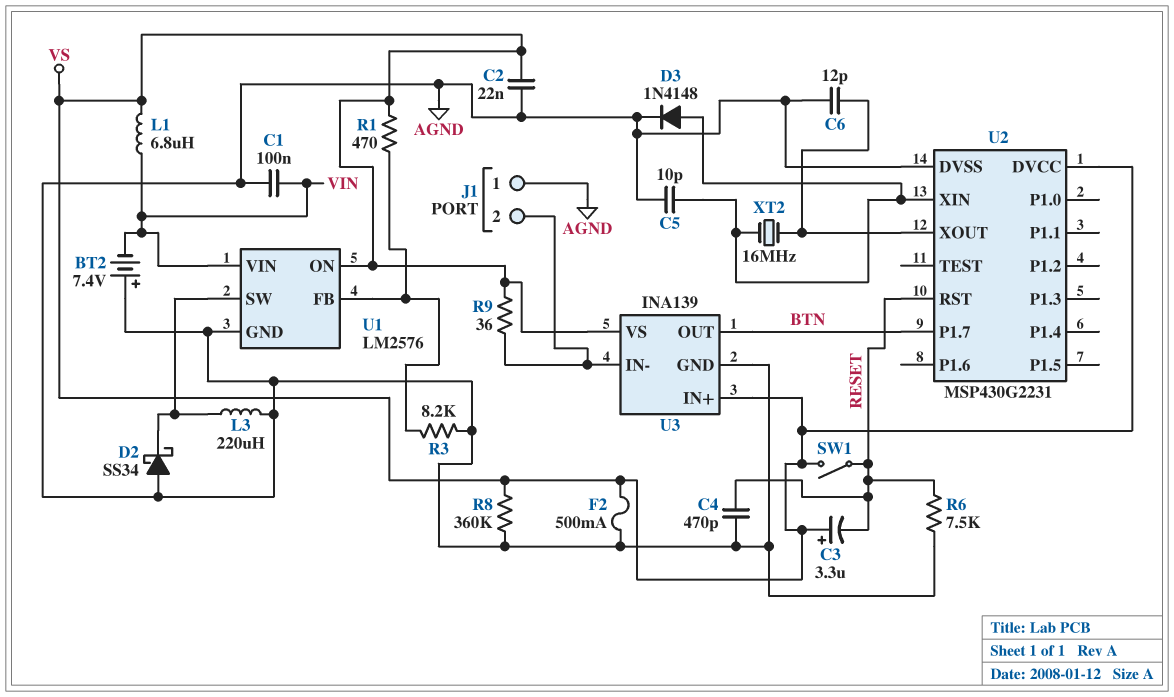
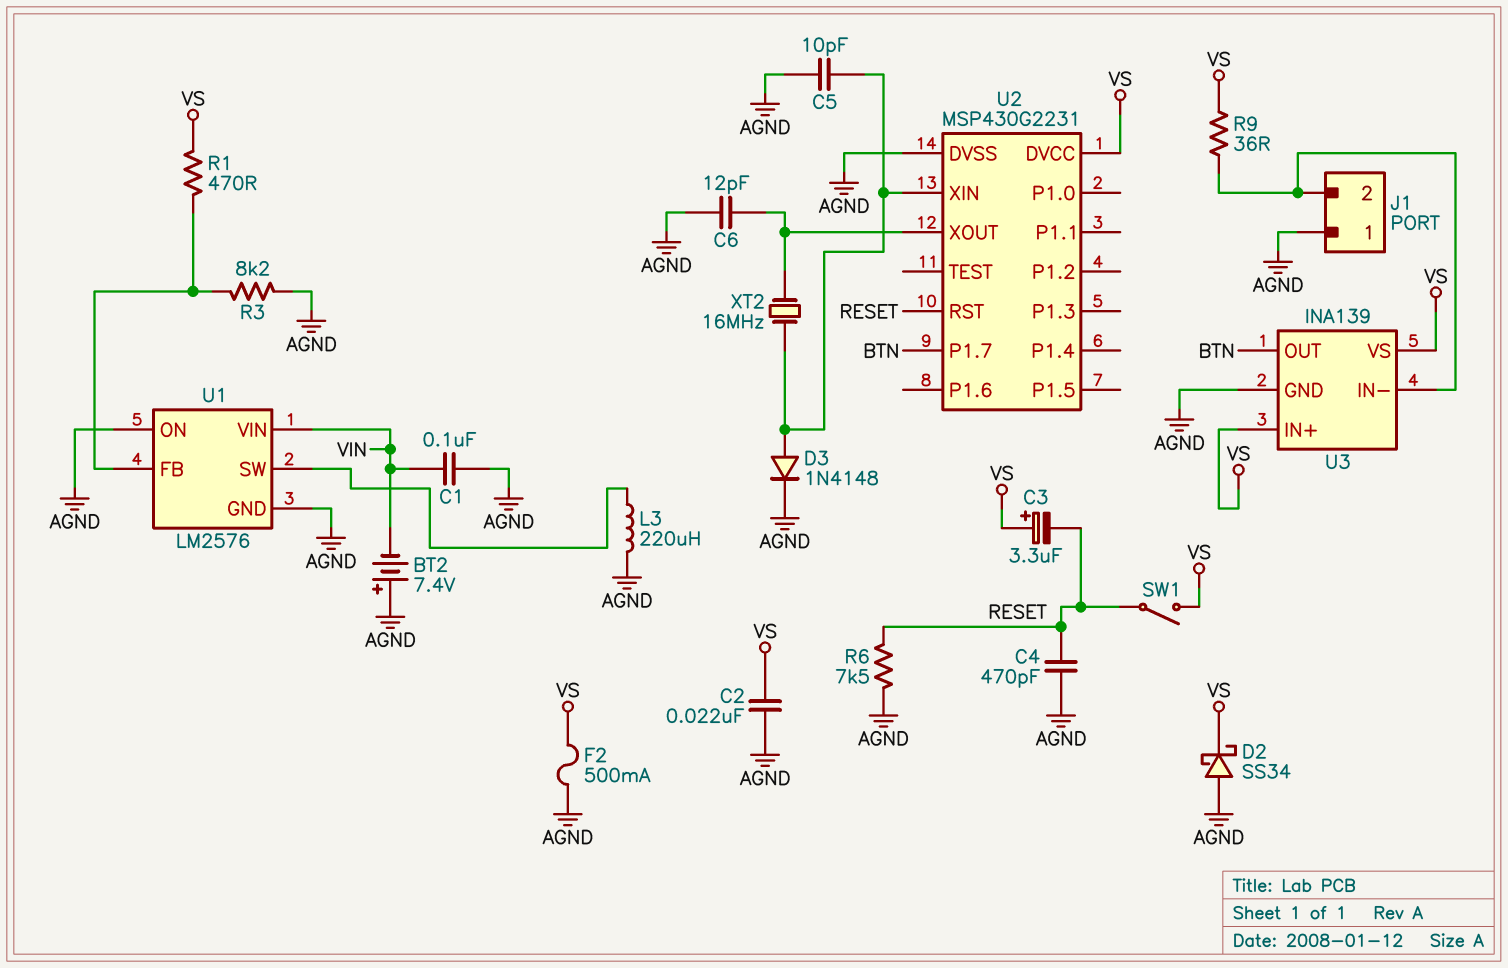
D2: schottky SS34 (A AGND, K U1/SW) -> schottky SS34 (A AGND, K VS)
L1: 6.8uH (VIN, VS) -> none
R8: 360k (AGND, VS) -> none
U1 pin ON: VS -> AGND

